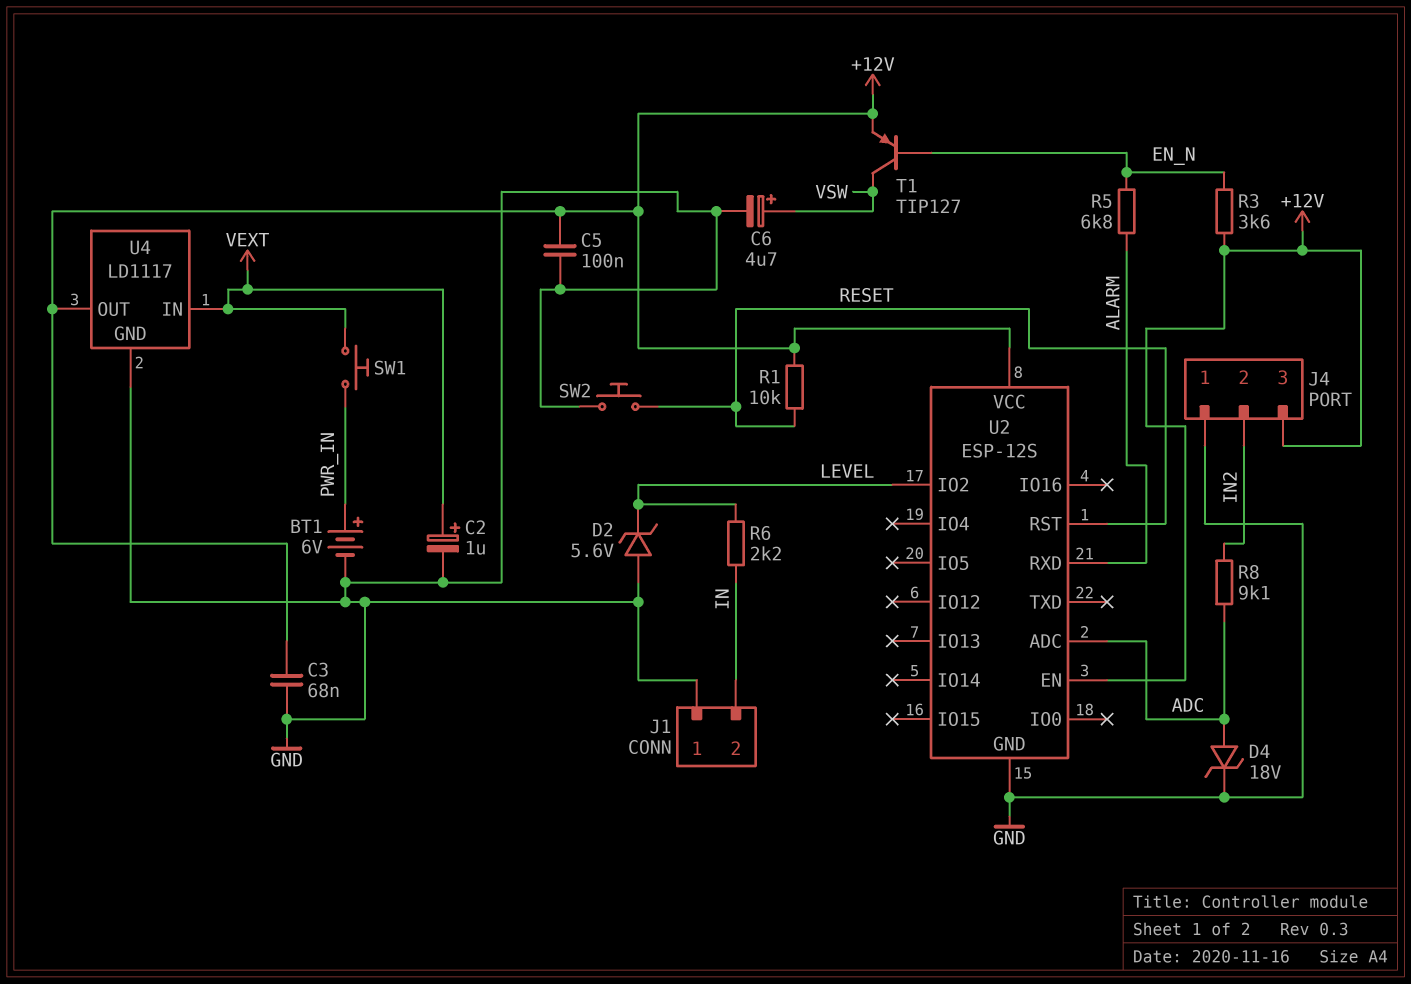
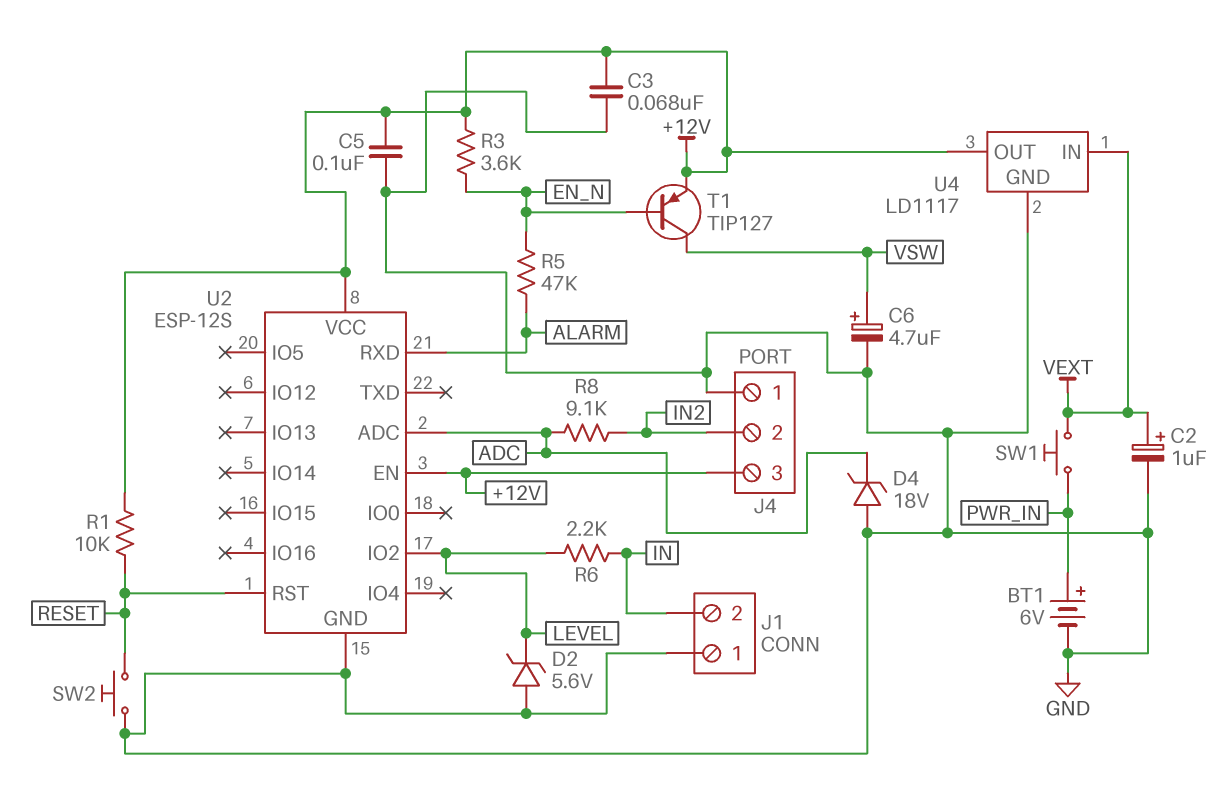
D4: zener 18V (A ADC, K GND) -> zener 18V (A GND, K ADC)
R5: 6.8k (ALARM, EN_N) -> 47k (ALARM, EN_N)

